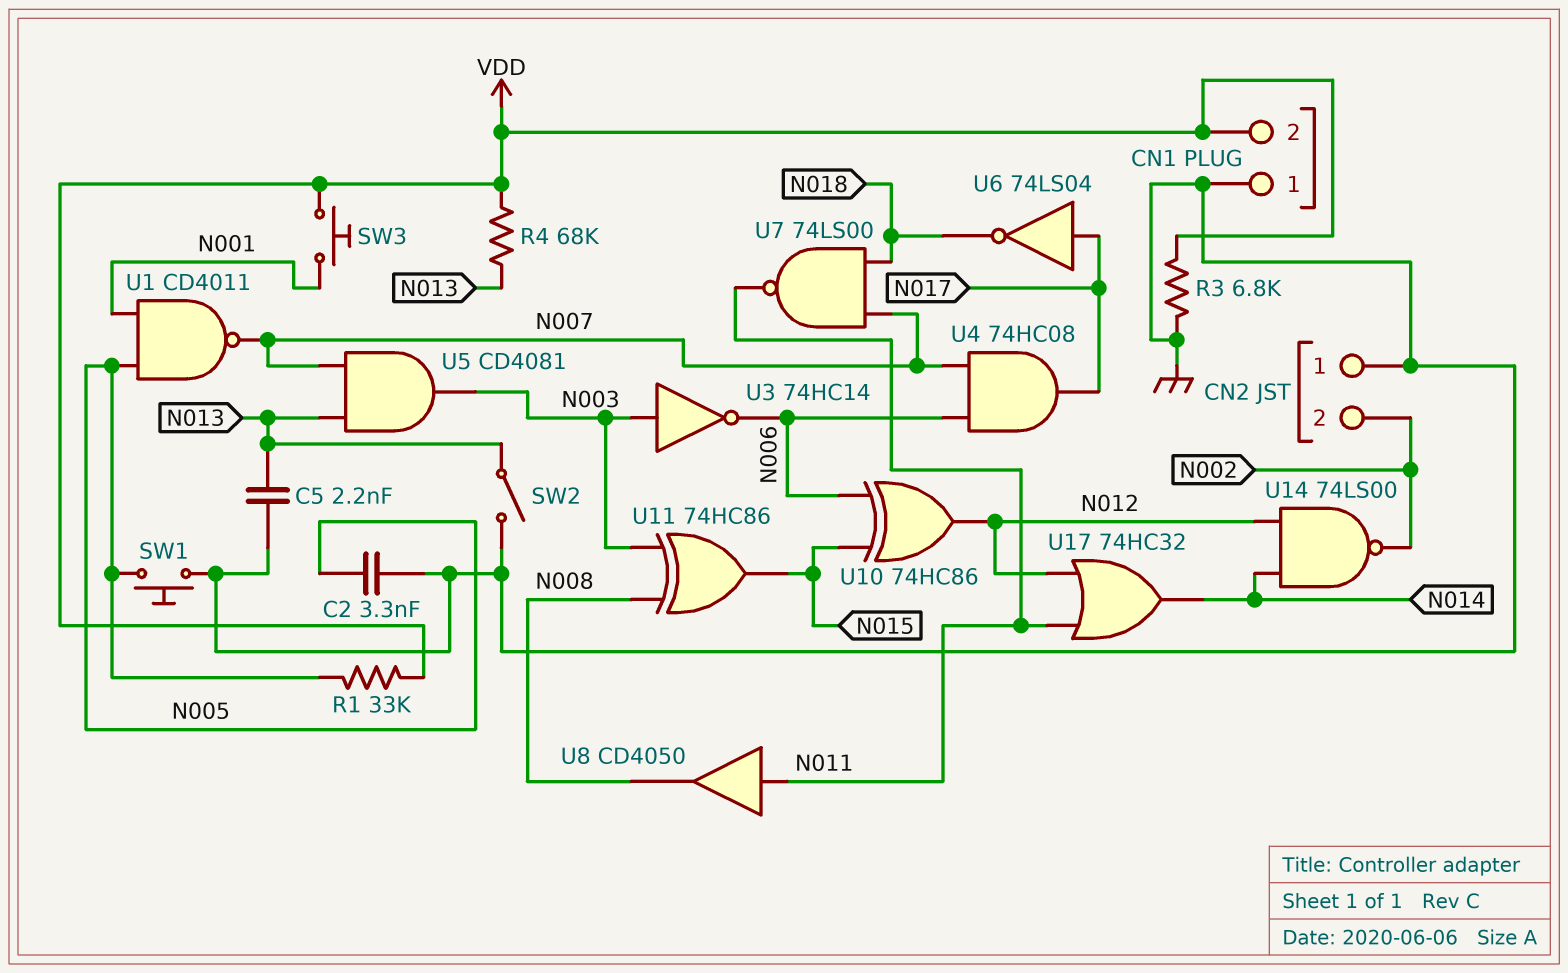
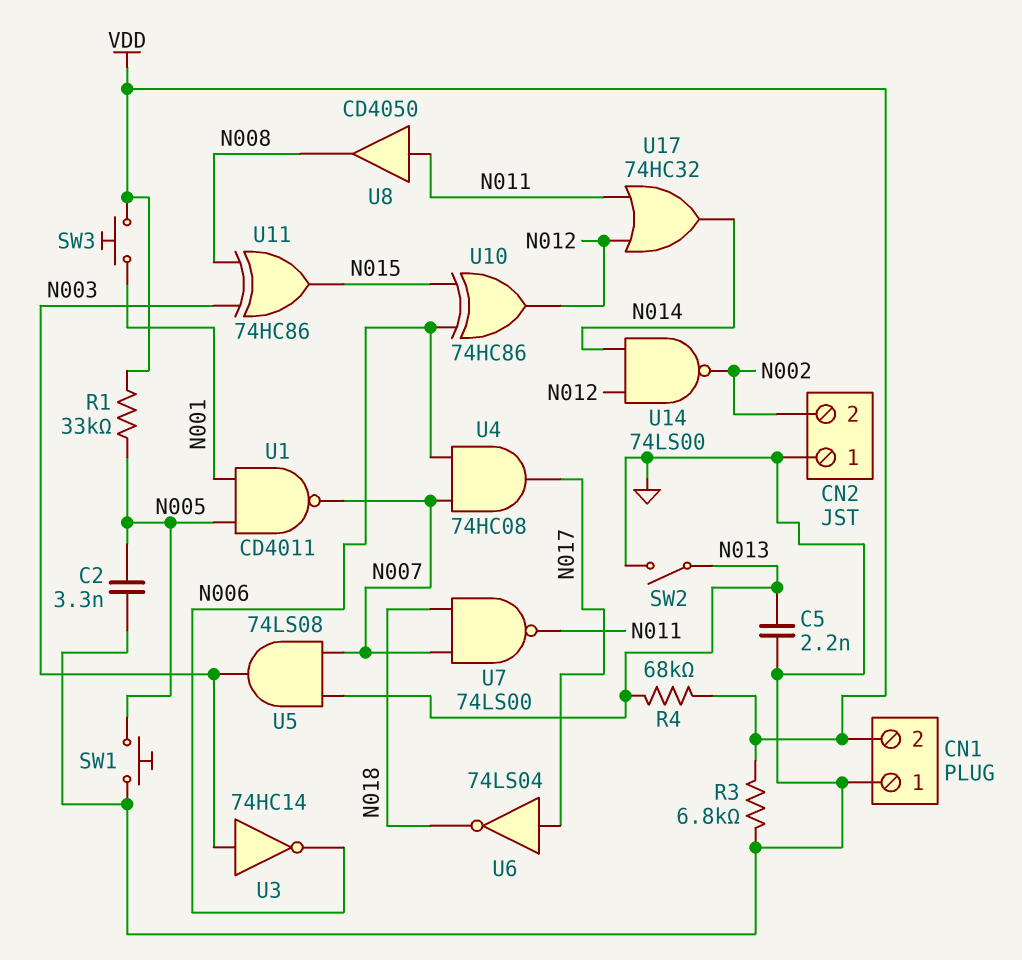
U5: AND CD4081 (in N007, in N013, out N003) -> AND 74LS08 (in N007, in N013, out N003)

